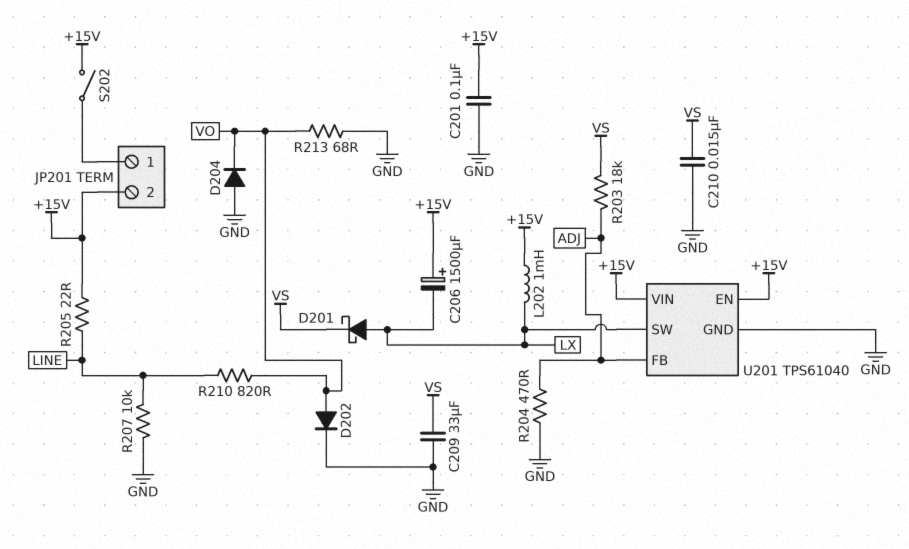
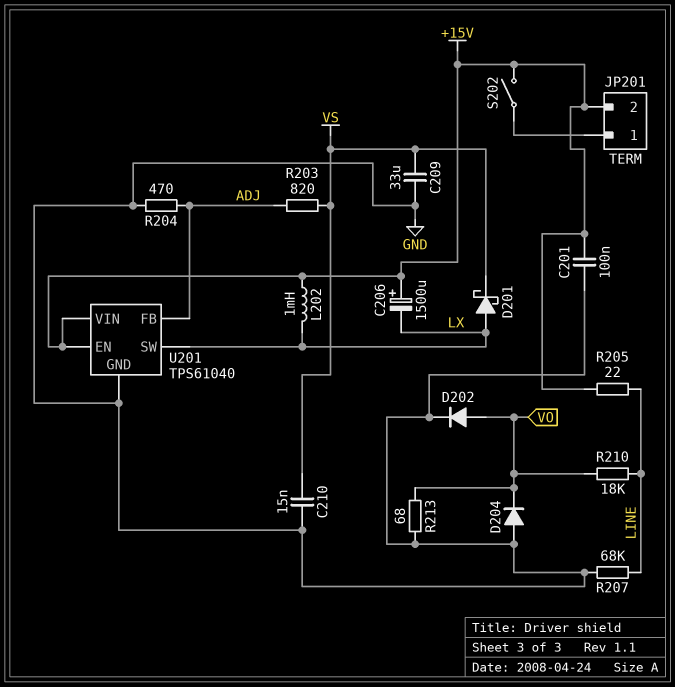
R203: 18k (ADJ, VS) -> 820 (ADJ, VS)
R207: 10k (GND, LINE) -> 68k (GND, LINE)
R210: 820 (LINE, VO) -> 18k (LINE, VO)

